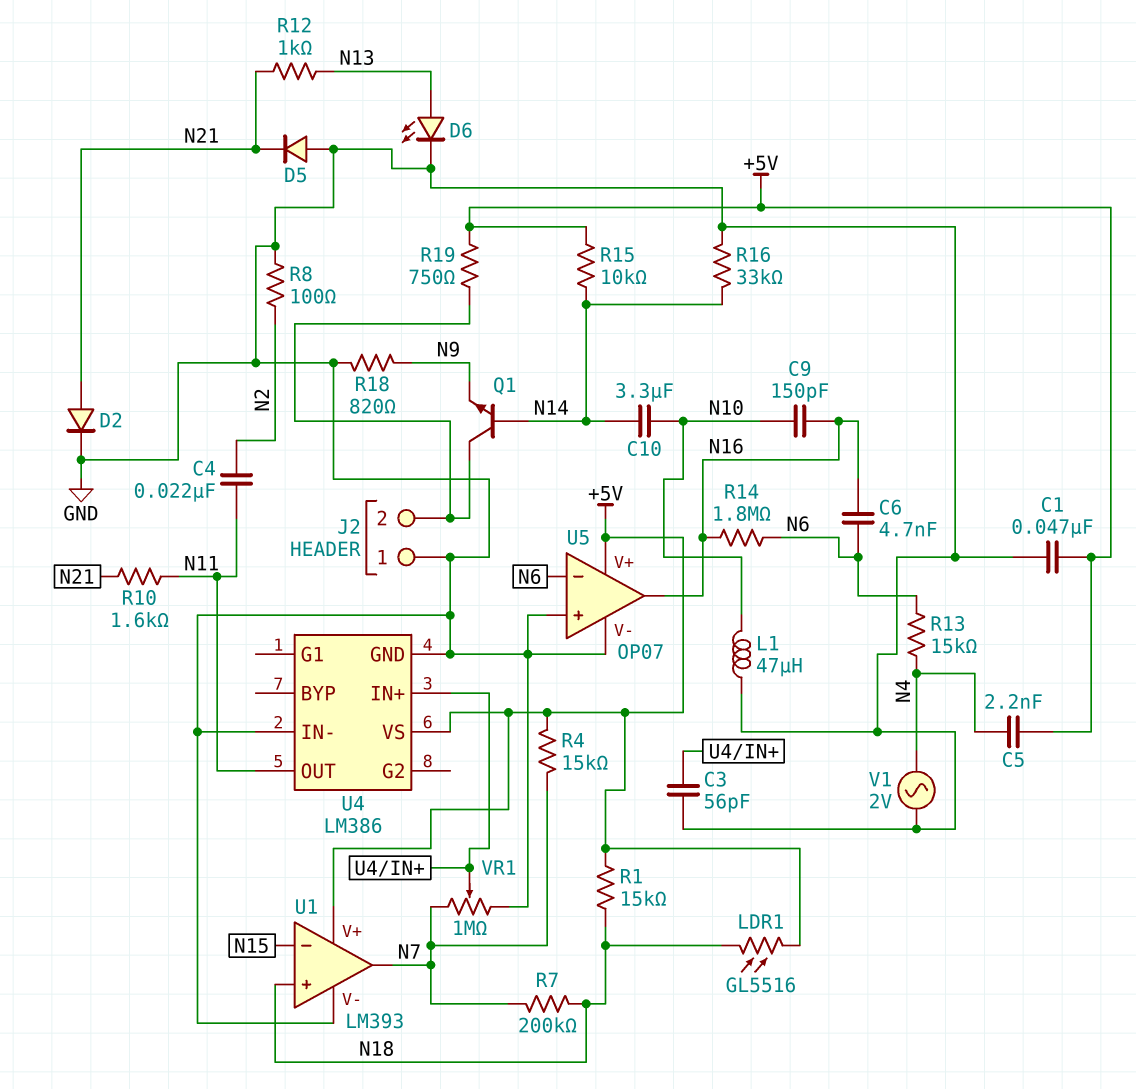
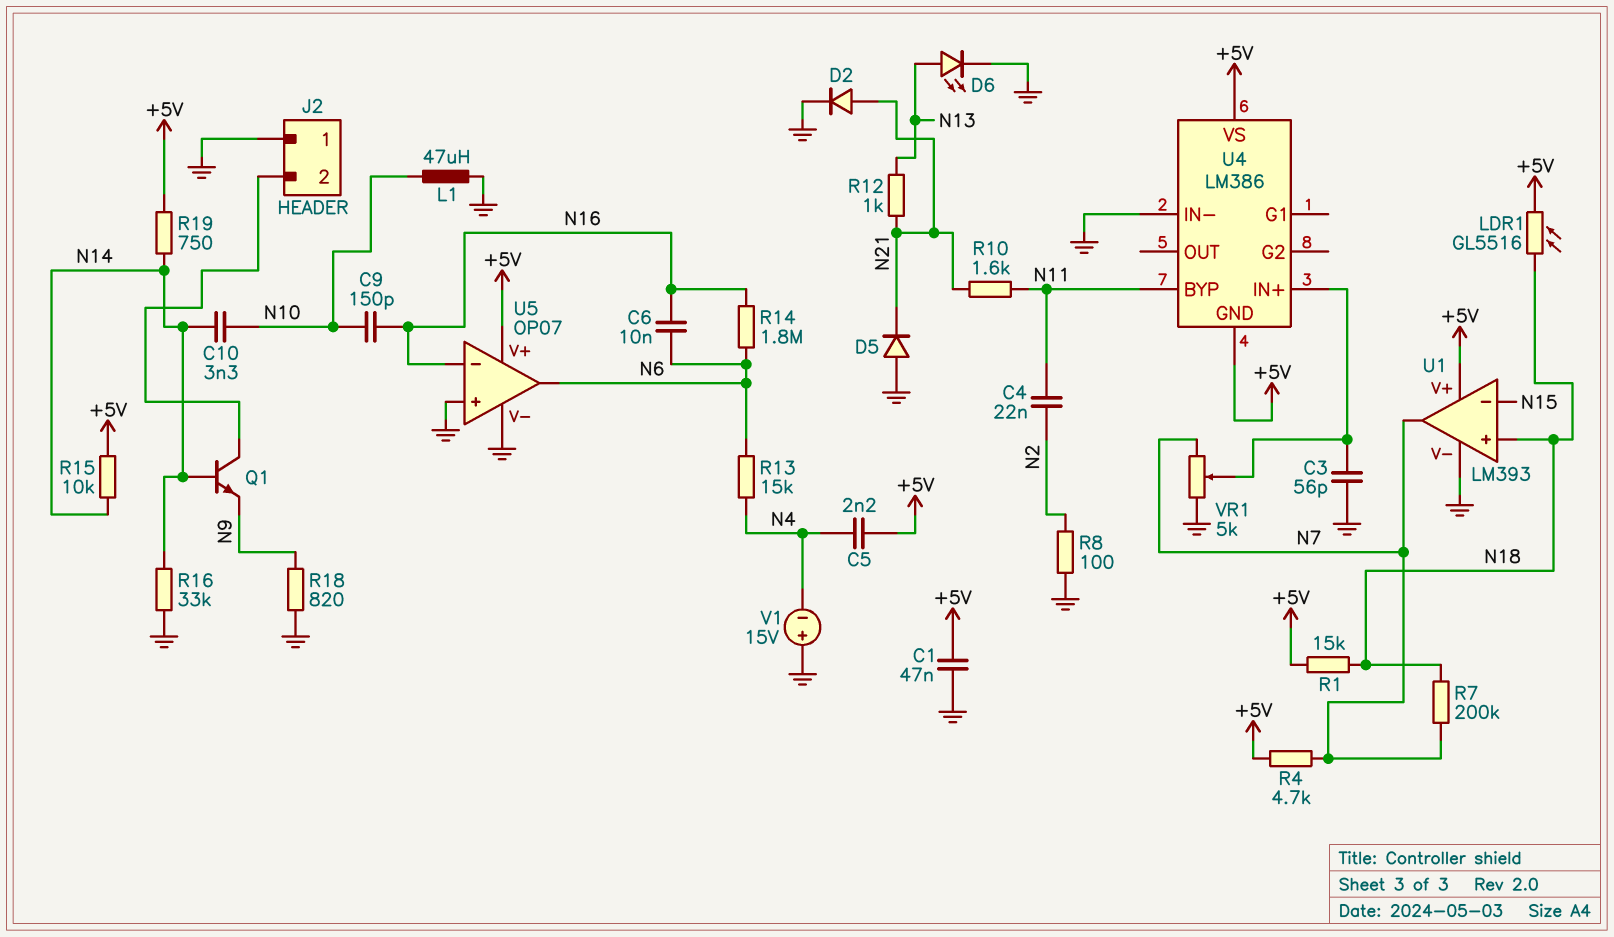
C6: 4.7nF (N6, N16) -> 10nF (N6, N16)
C10: 3.3uF (N10, N14) -> 3.3nF (N10, N14)
R4: 15k (+5V, N7) -> 4.7k (+5V, N7)
R19: 750 (+5V, J2/2) -> 750 (+5V, N14)
U4 pin BYP: none -> N11
U4 pin GND: GND -> +5V
U4 pin OUT: N11 -> none
U5 pin in-: N6 -> N16
U5 pin out: N16 -> N6
V1: AC 2V (GND, N4) -> 15V (plus GND, minus N4)
VR1: 1M (GND, N7, wiper U4/IN+) -> 5k (GND, N7, wiper U4/IN+)

